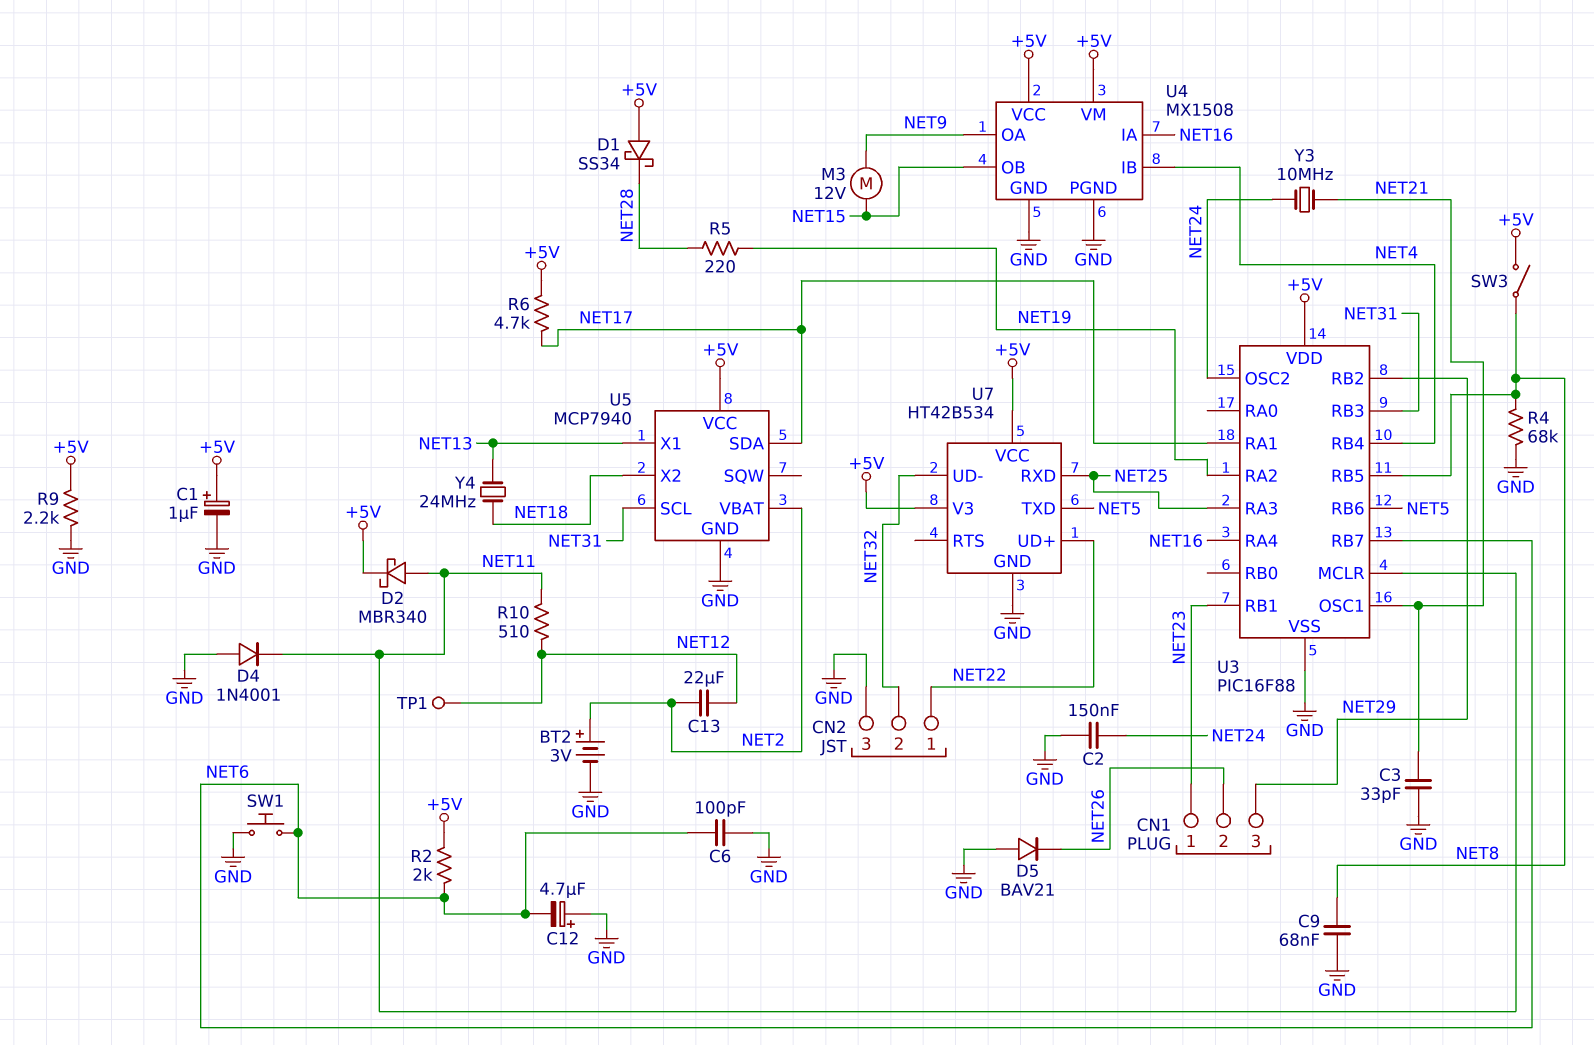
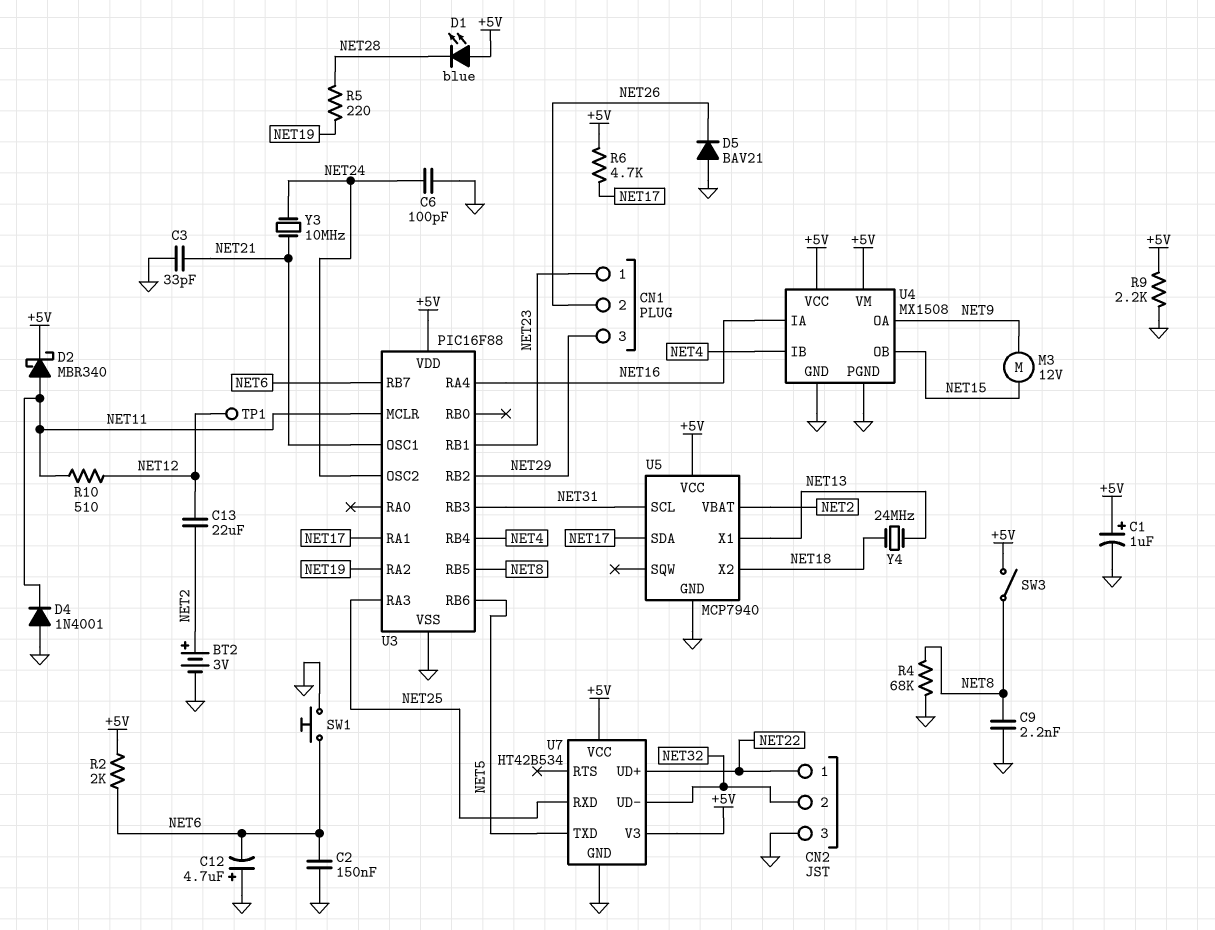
C2: 150nF (GND, NET24) -> 150nF (GND, NET6)
C6: 100pF (GND, NET6) -> 100pF (GND, NET24)
C9: 68nF (GND, NET8) -> 2.2nF (GND, NET8)
D1: schottky SS34 (A +5V, K NET28) -> LED blue (A +5V, K NET28)

